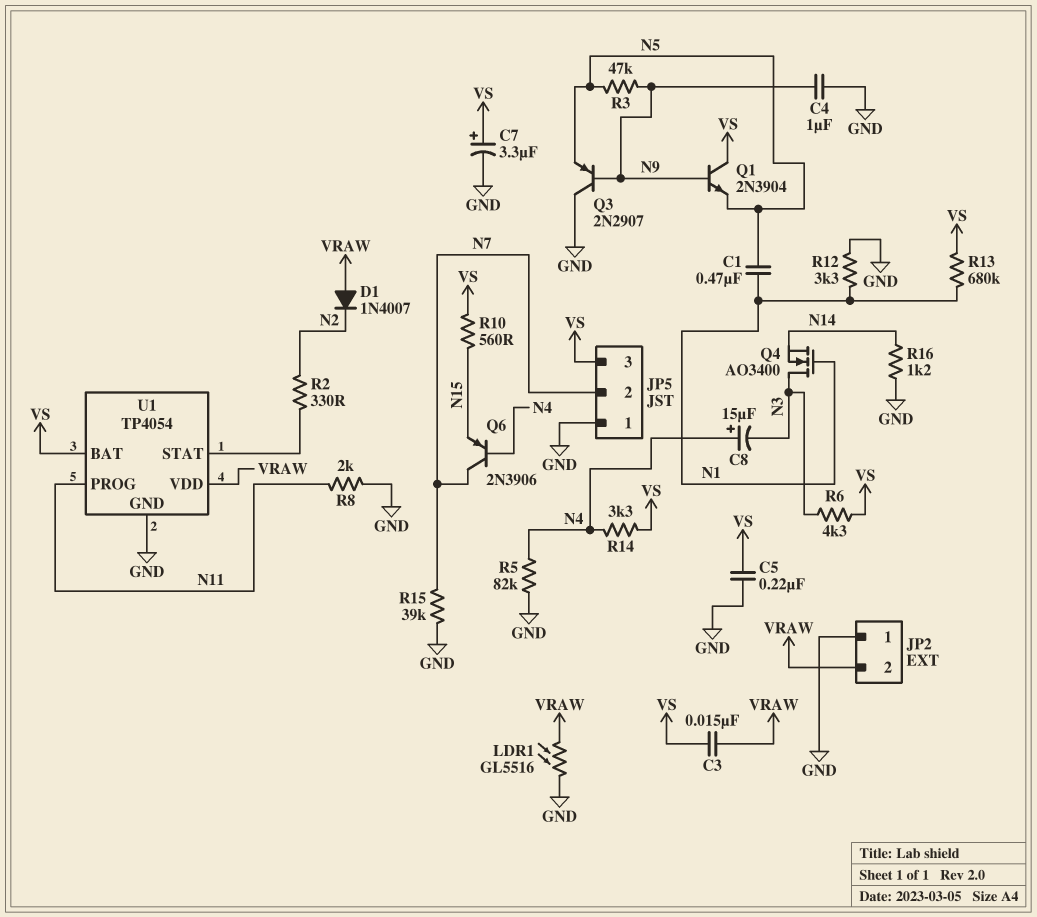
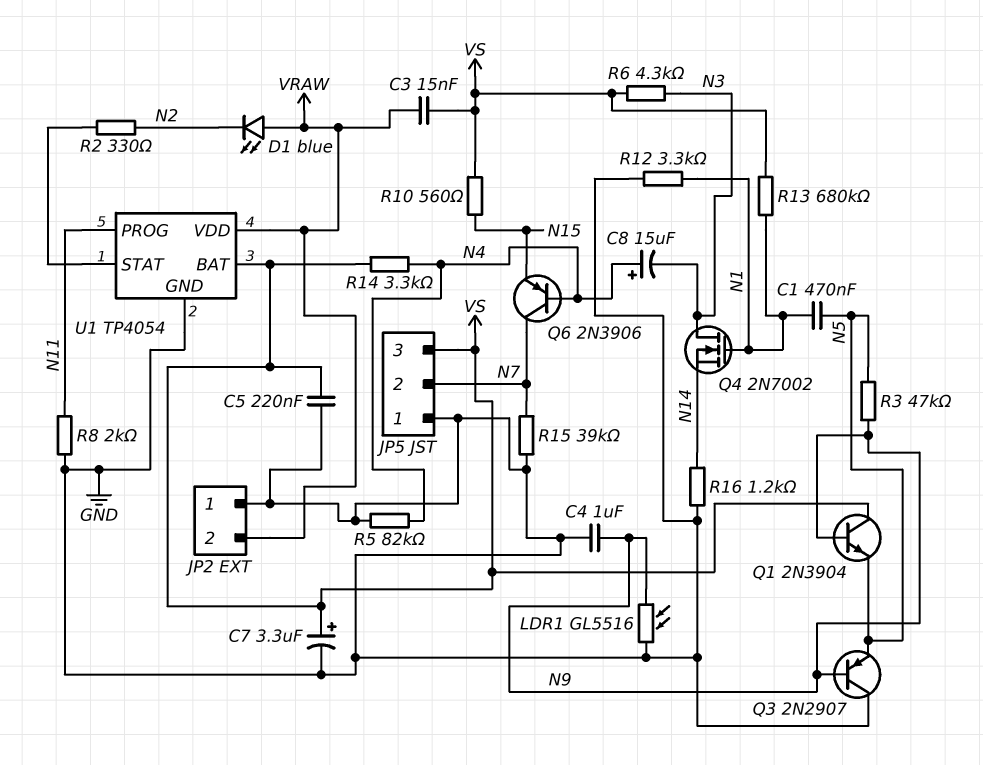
D1: diode 1N4007 (A VRAW, K N2) -> LED blue (A VRAW, K N2)
LDR1: GL5516 (GND, VRAW) -> GL5516 (GND, N9)
Q4: NMOS AO3400 (G N1, D N3, S N14) -> NMOS 2N7002 (G N1, D N3, S N14)

